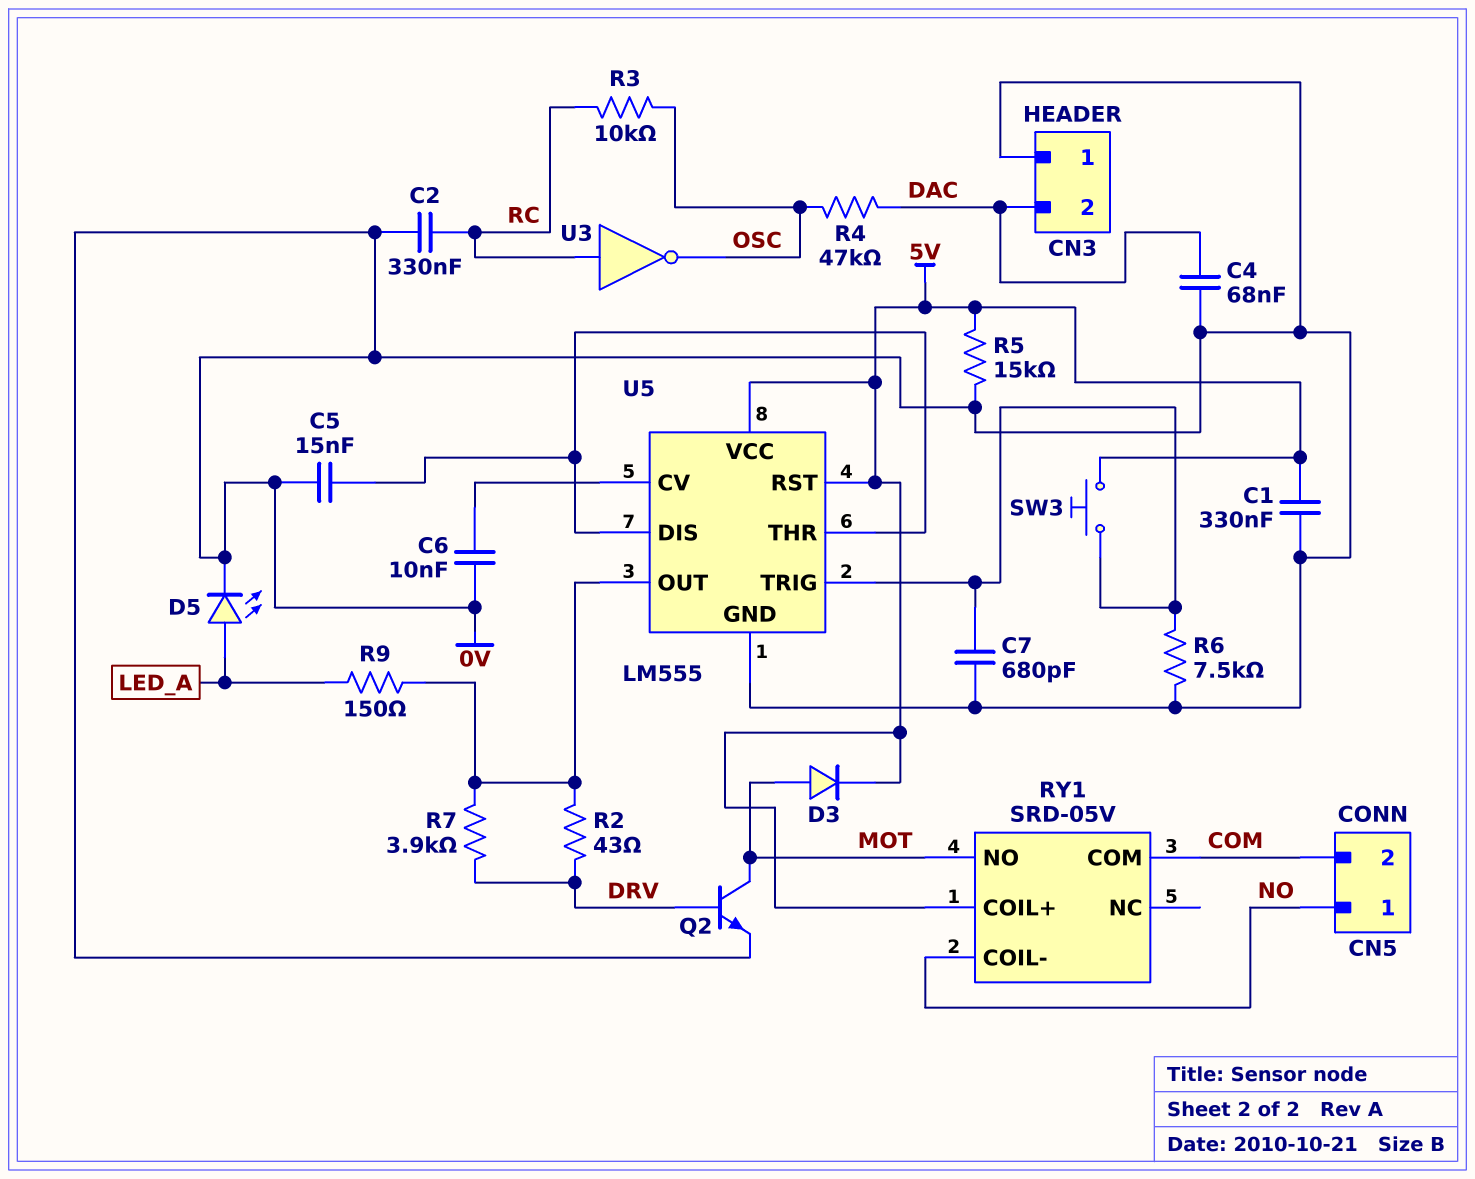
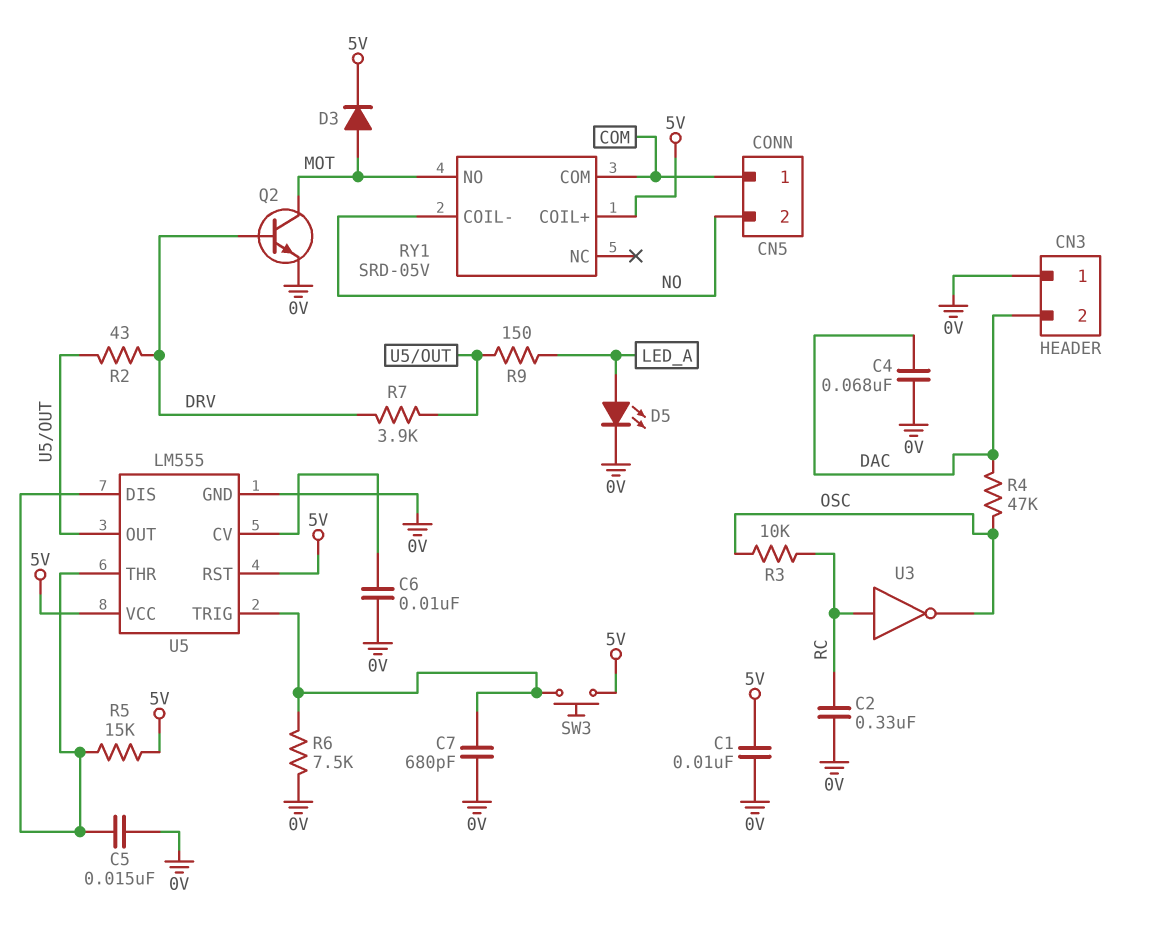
C1: 330nF (0V, 5V) -> 10nF (0V, 5V)
CN5 pin 1: NO -> COM
CN5 pin 2: COM -> NO
R5: 15k (0V, 5V) -> 15k (5V, U5/DIS)

